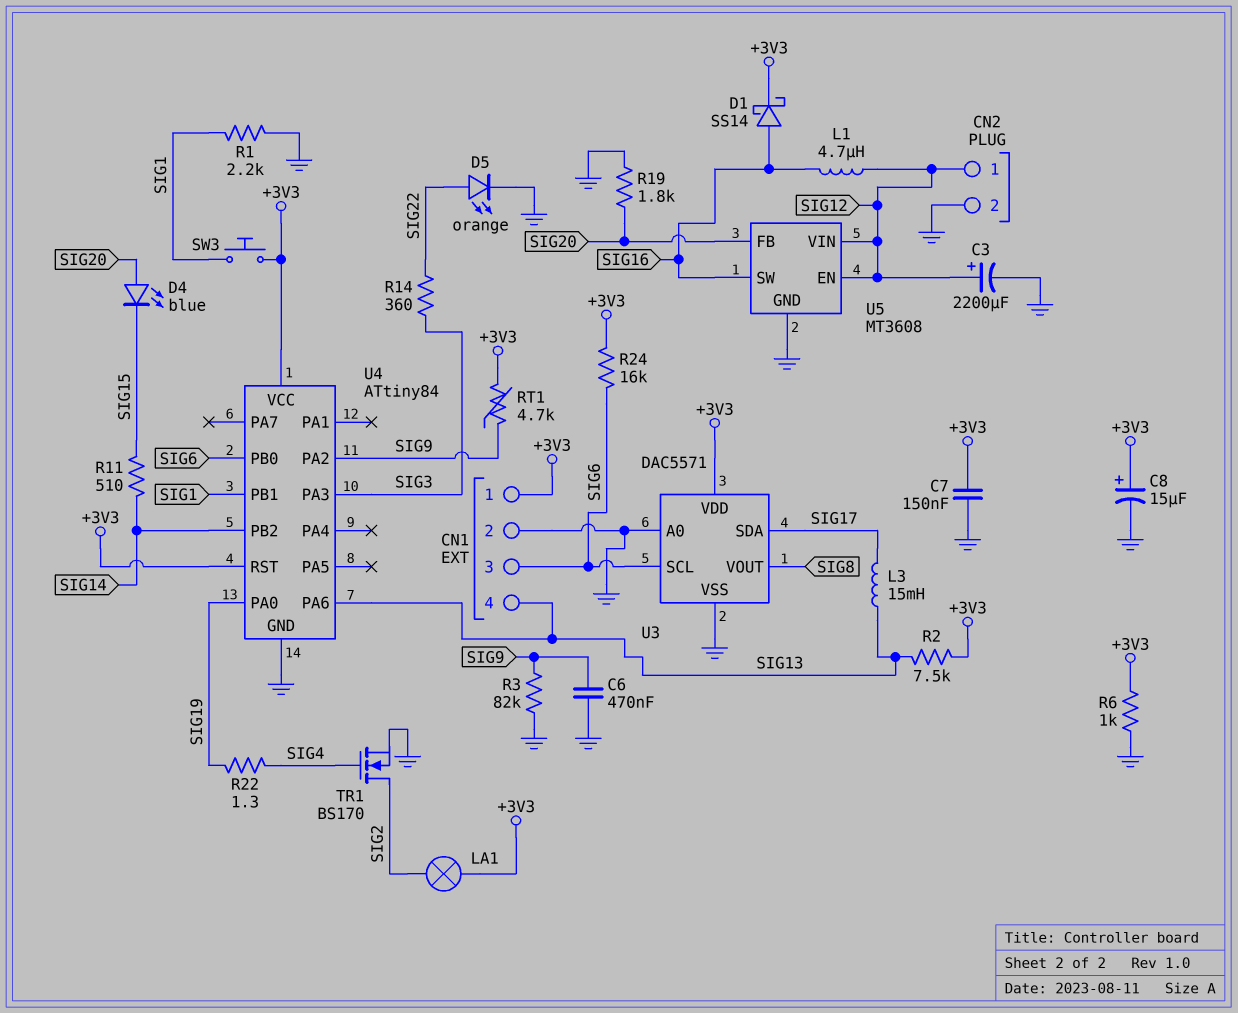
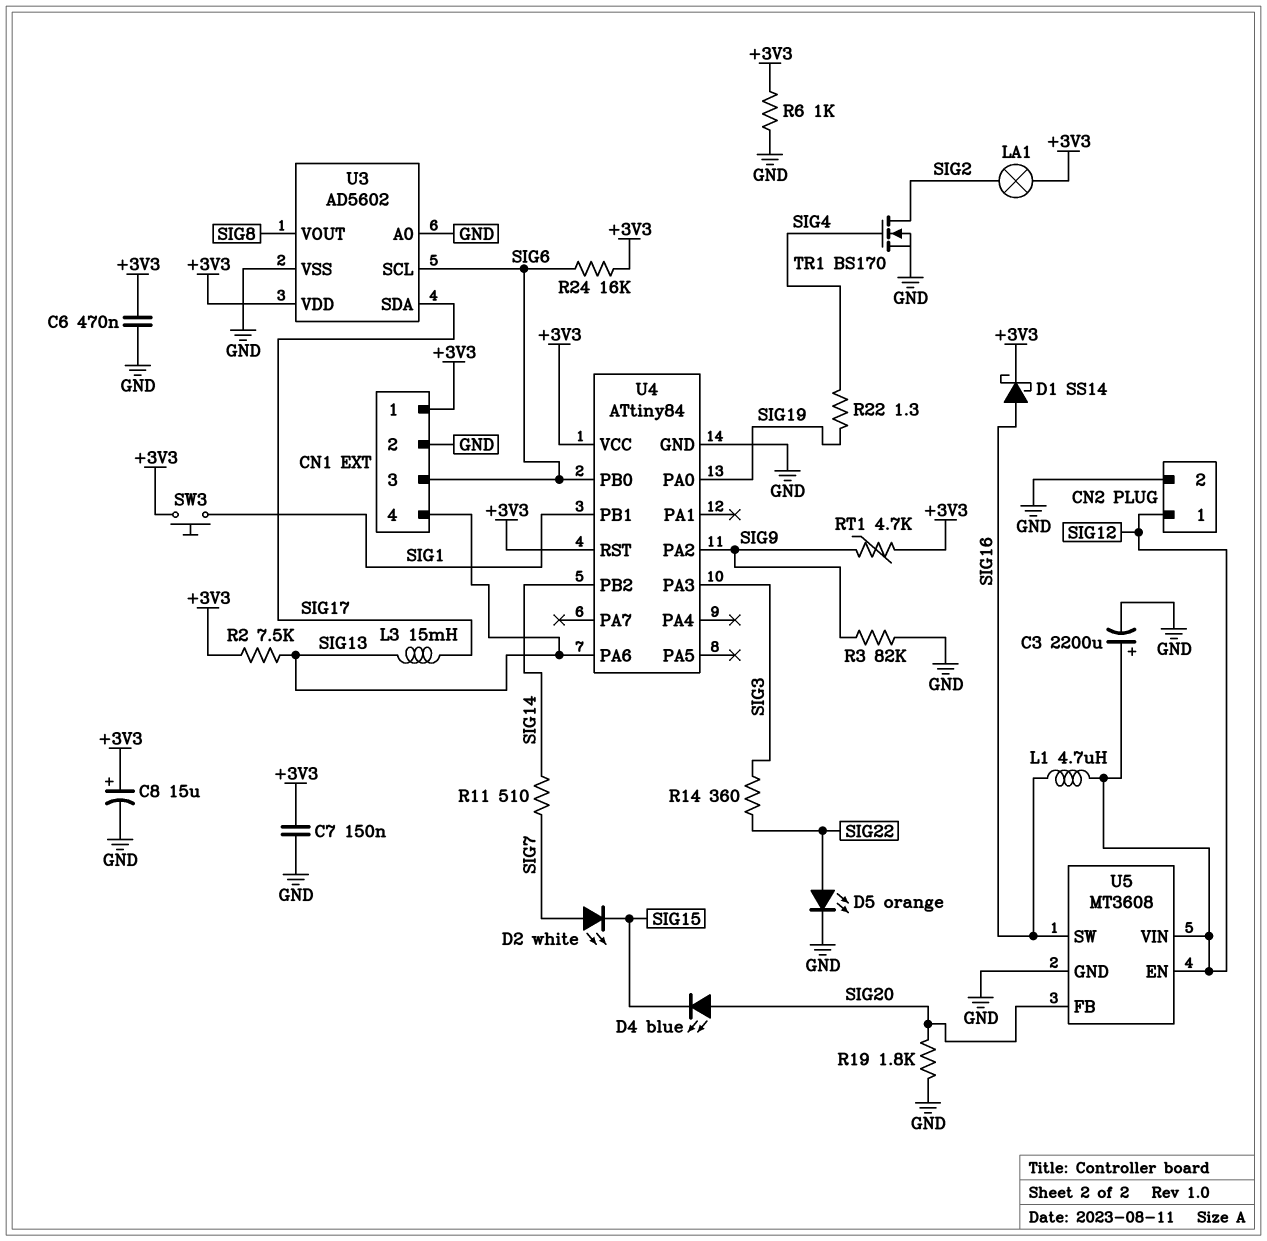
C6: 470nF (GND, SIG9) -> 470nF (+3V3, GND)
D2: none -> LED white (A SIG7, K SIG15)
R1: 2.2k (GND, SIG1) -> none
R11: 510 (SIG14, SIG15) -> 510 (SIG7, SIG14)
U3: DAC5571 -> AD5602

